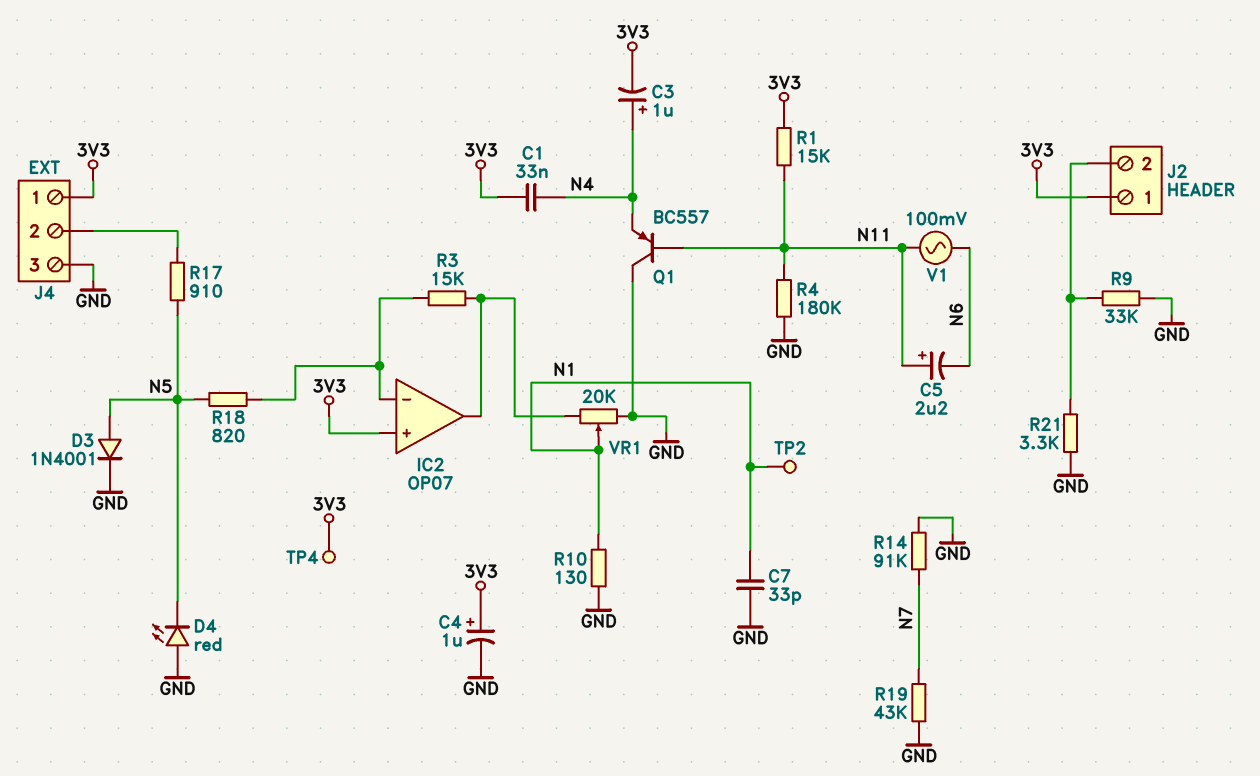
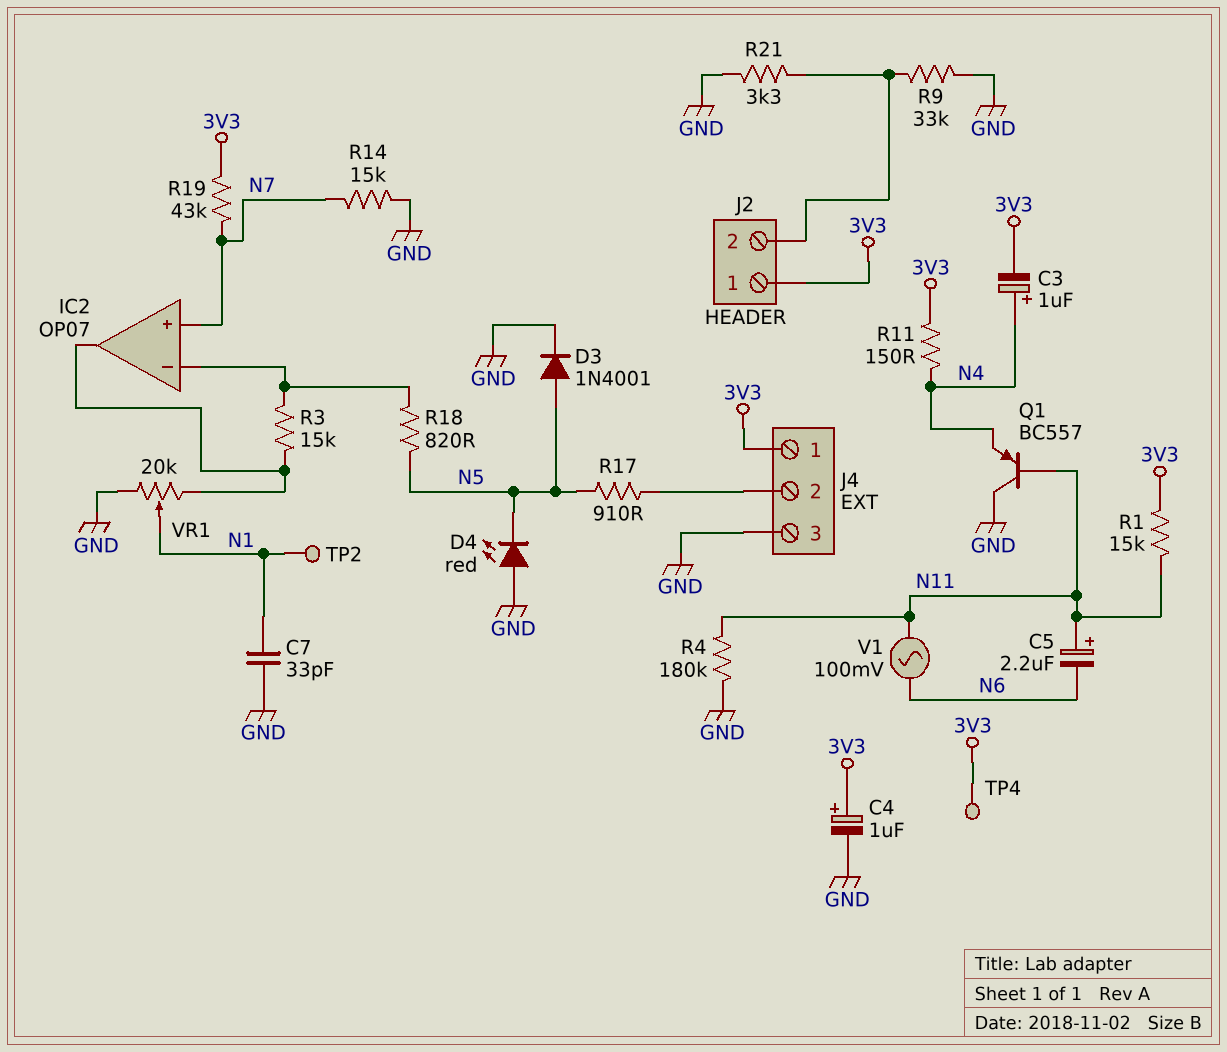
C1: 33nF (3V3, N4) -> none
IC2 pin in+: 3V3 -> N7
R10: 130 (GND, N1) -> none
R11: none -> 150 (3V3, N4)
R14: 91k (GND, N7) -> 15k (GND, N7)
R19: 43k (GND, N7) -> 43k (3V3, N7)

